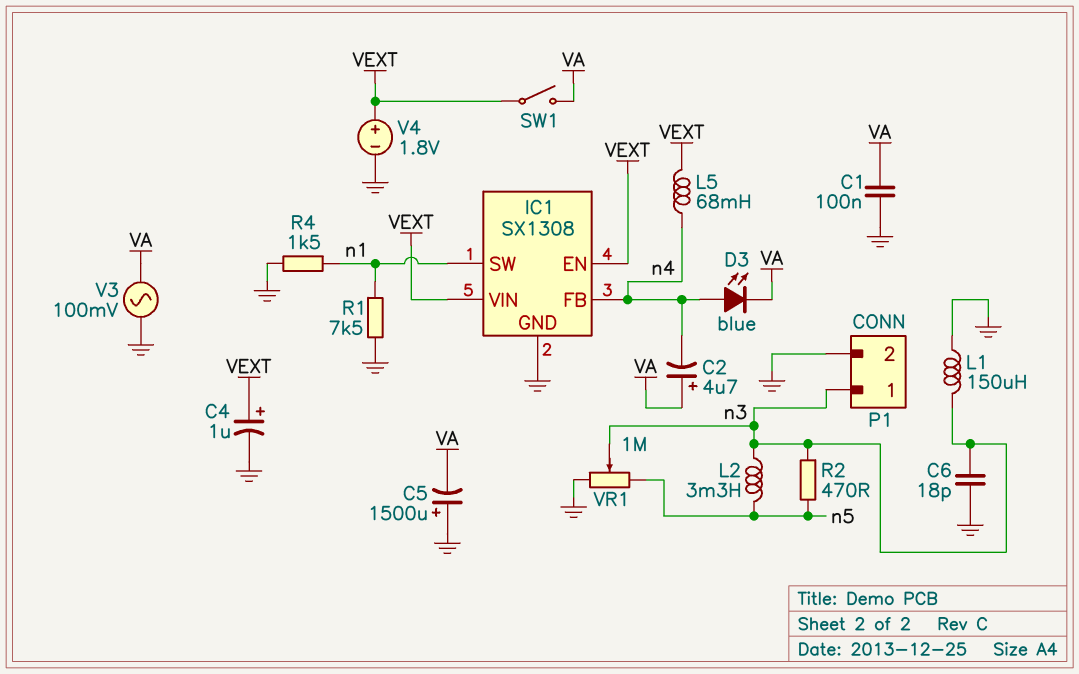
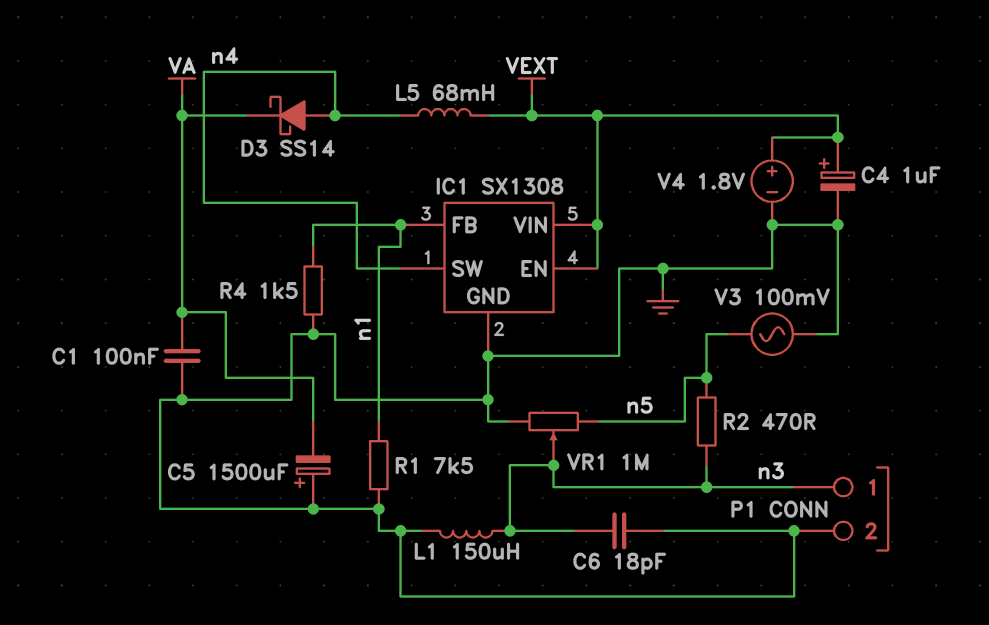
C2: 4.7uF (plus VA, minus n4) -> none
D3: LED blue (A n4, K VA) -> schottky SS14 (A n4, K VA)
IC1 pin FB: n4 -> n1
IC1 pin SW: n1 -> n4
L2: 3.3mH (n3, n5) -> none
SW1: switch (VA, VEXT) -> none
V3: AC 100mV (GND, VA) -> AC 100mV (GND, n5)

